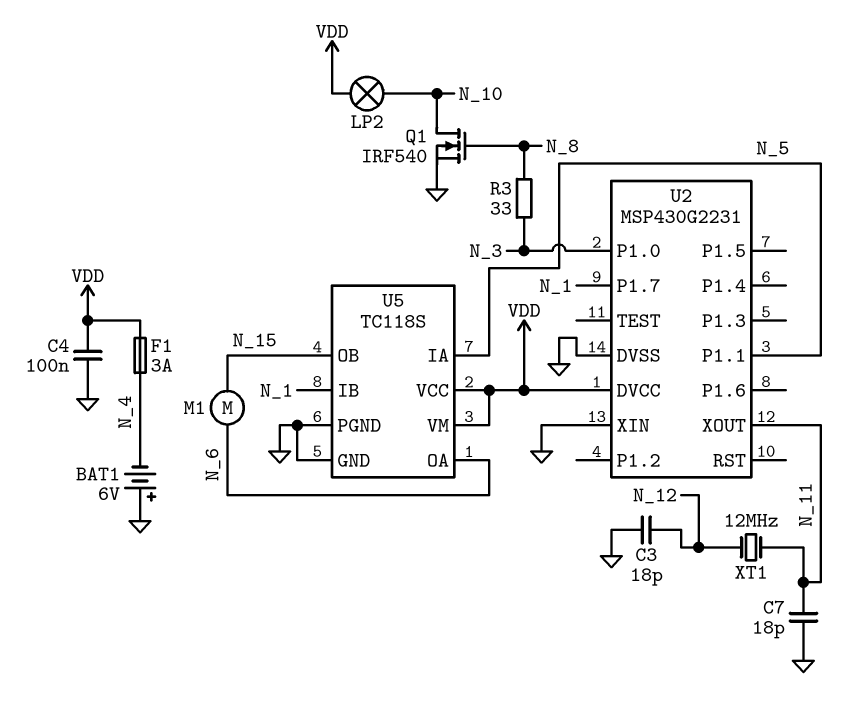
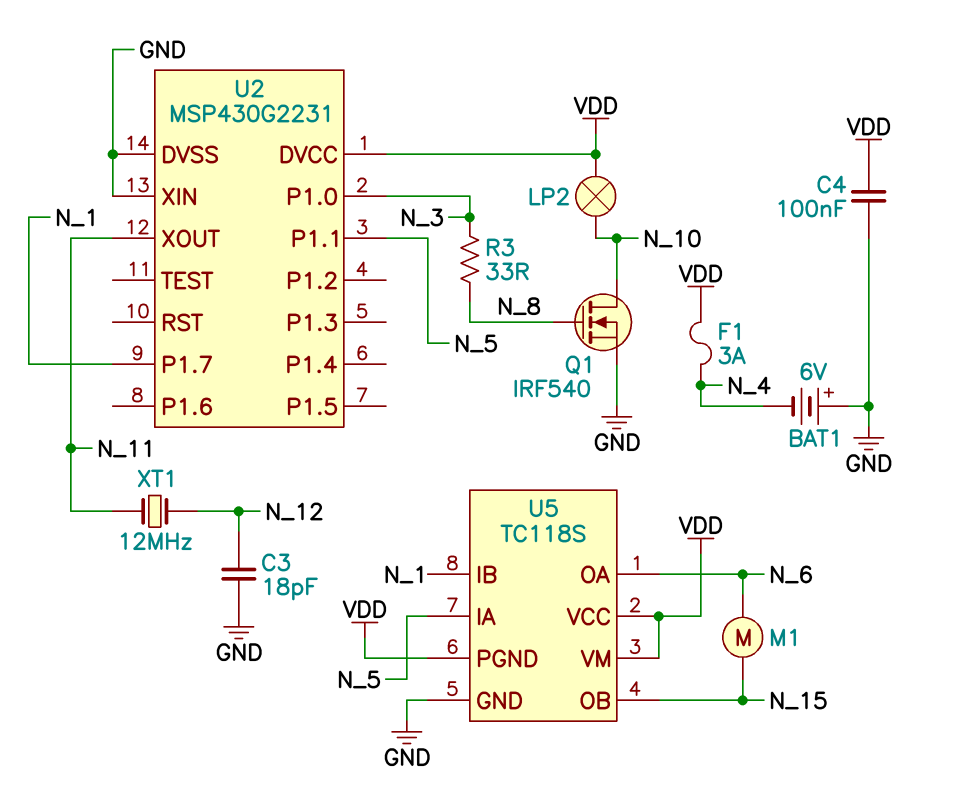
C7: 18pF (GND, N_11) -> none
U5 pin PGND: GND -> VDD

